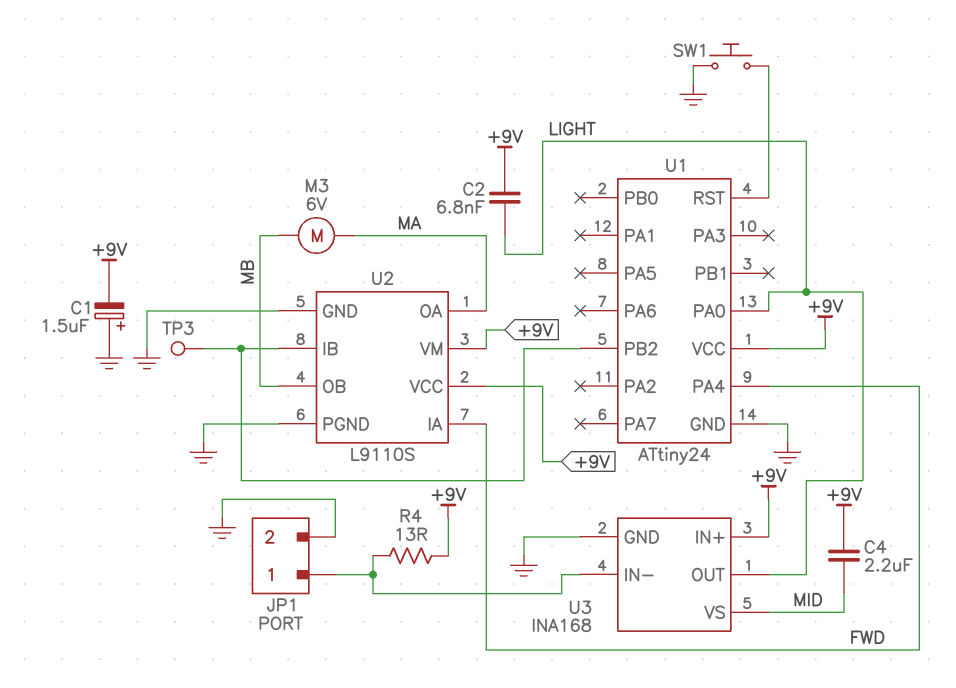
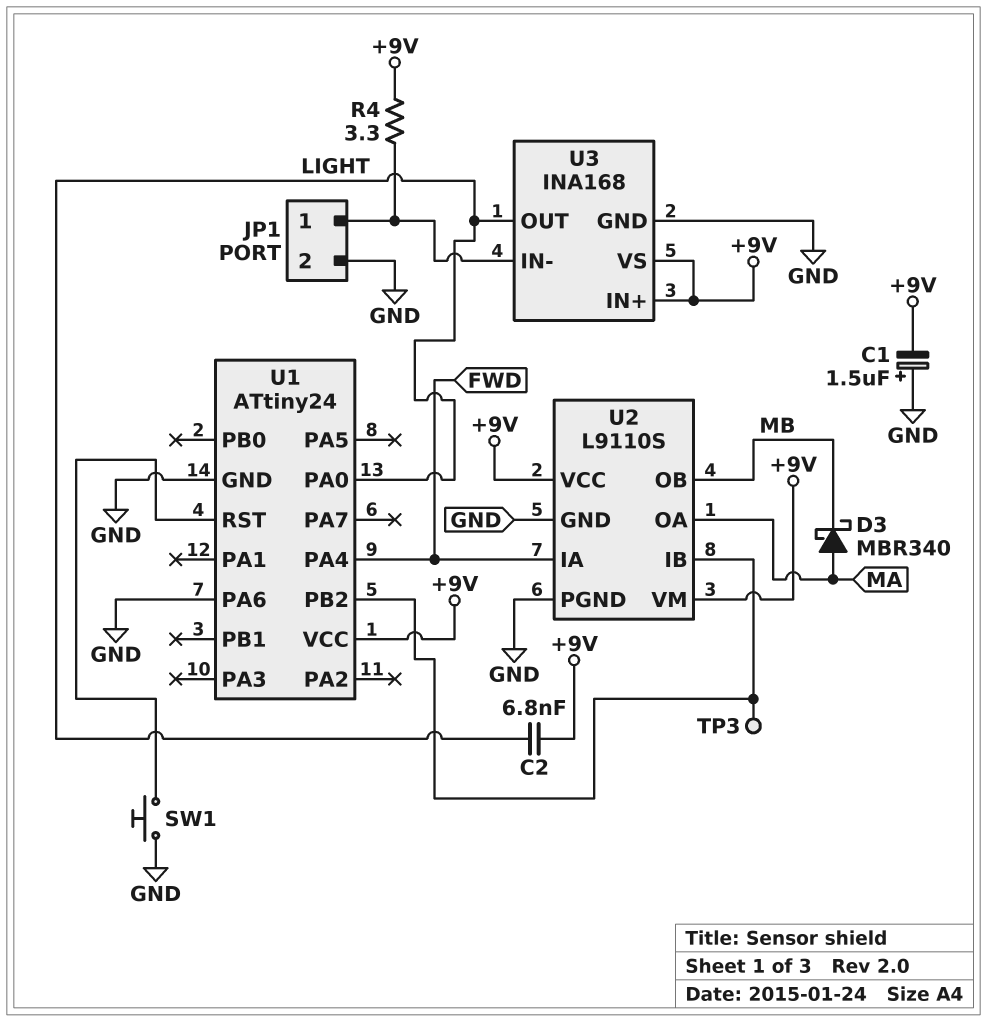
C4: 2.2uF (+9V, MID) -> none
D3: none -> schottky MBR340 (A MA, K MB)
M3: motor 6V (MA, MB) -> none
R4: 13 (+9V, JP1/1) -> 3.3 (+9V, JP1/1)
U1 pin PA6: none -> GND
U3 pin VS: MID -> +9V

